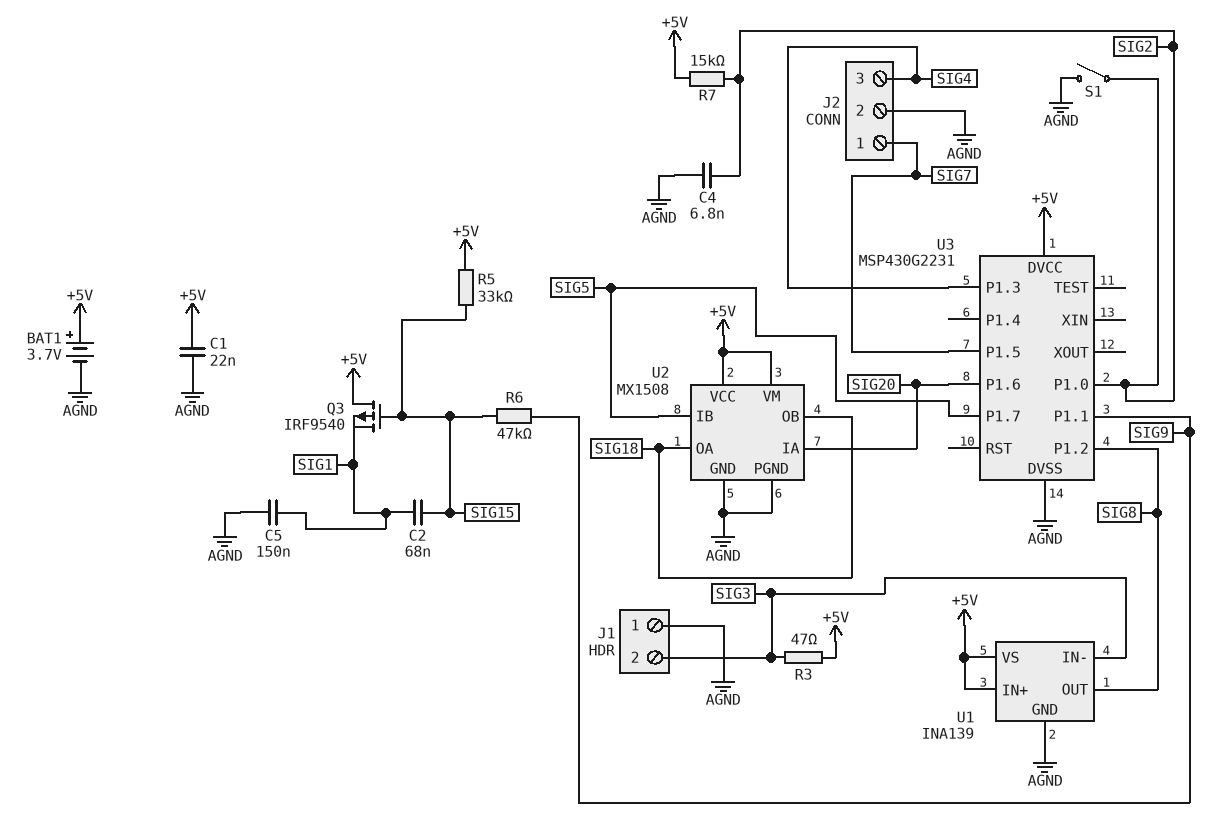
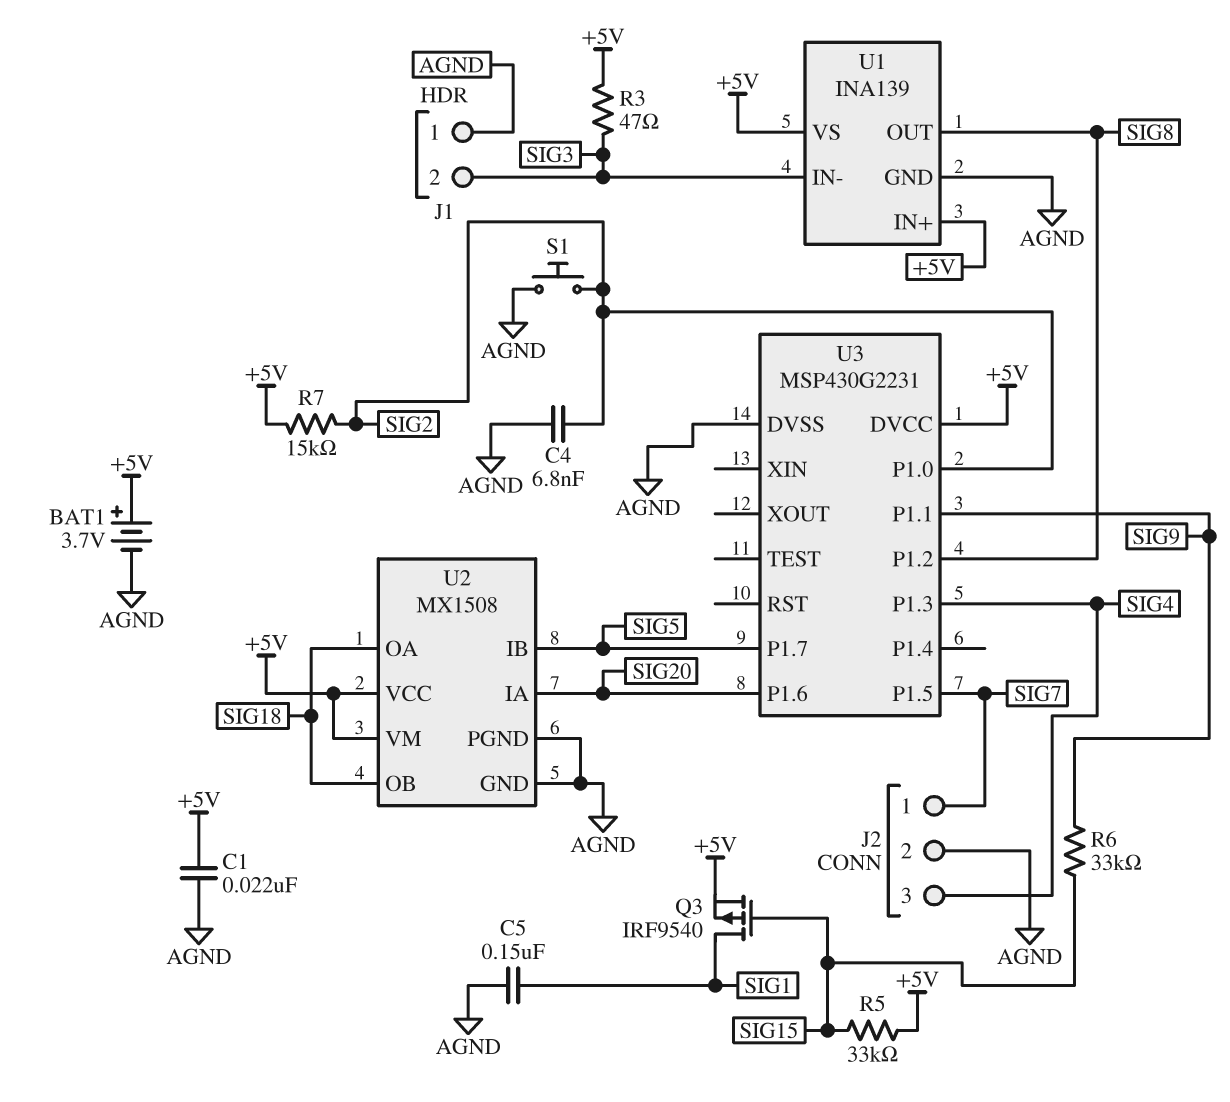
C2: 68nF (SIG1, SIG15) -> none
Q3: PMOS IRF9540 (G SIG15, D +5V, S SIG1) -> PMOS IRF9540 (G SIG15, D SIG1, S +5V)
R6: 47k (SIG9, SIG15) -> 33k (SIG9, SIG15)
S1: switch (AGND, SIG2) -> button (AGND, SIG2)

